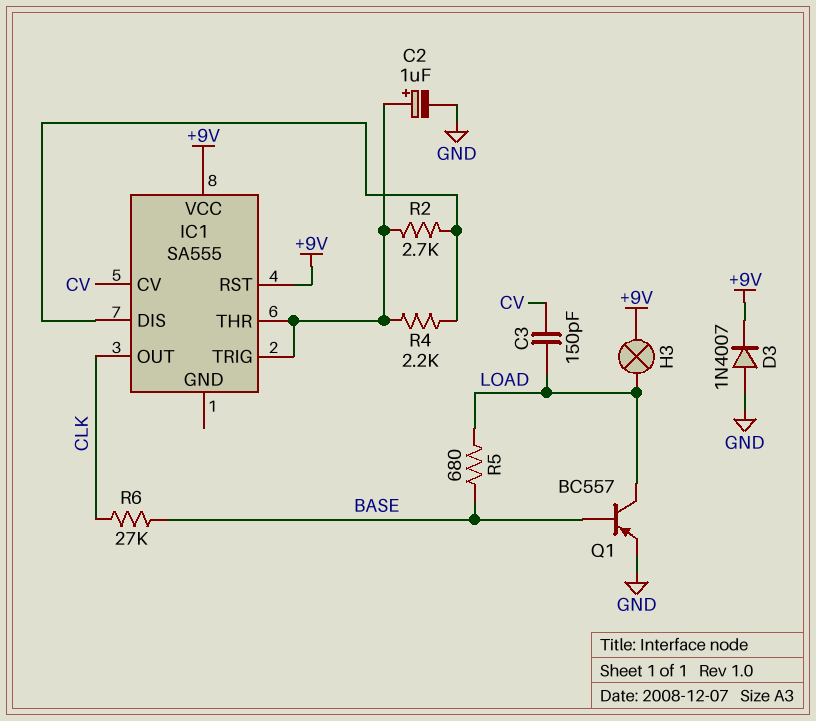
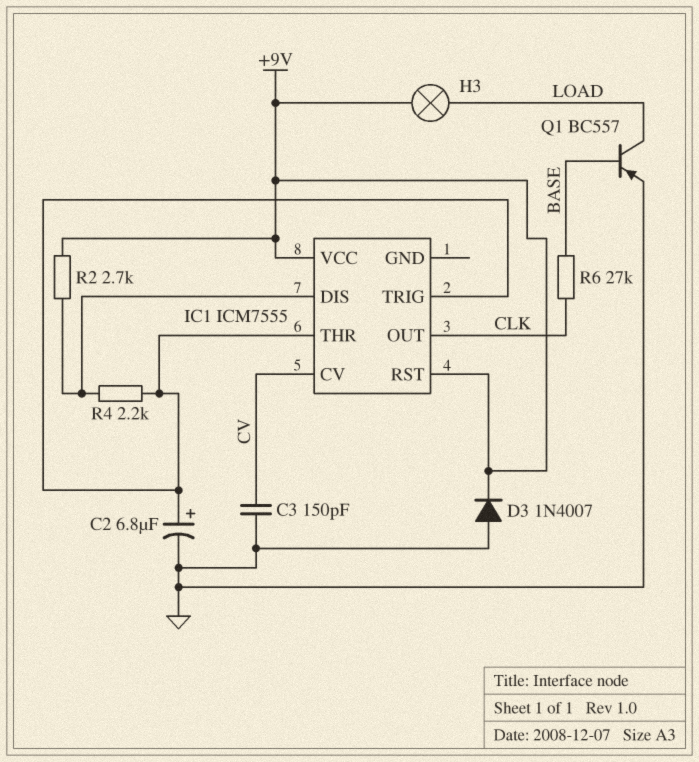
C2: 1uF (plus IC1/THR, minus GND) -> 6.8uF (plus IC1/THR, minus GND)
C3: 150pF (CV, LOAD) -> 150pF (CV, GND)
IC1: SA555 -> ICM7555
R2: 2.7k (IC1/DIS, IC1/THR) -> 2.7k (+9V, IC1/DIS)
R5: 680 (BASE, LOAD) -> none

